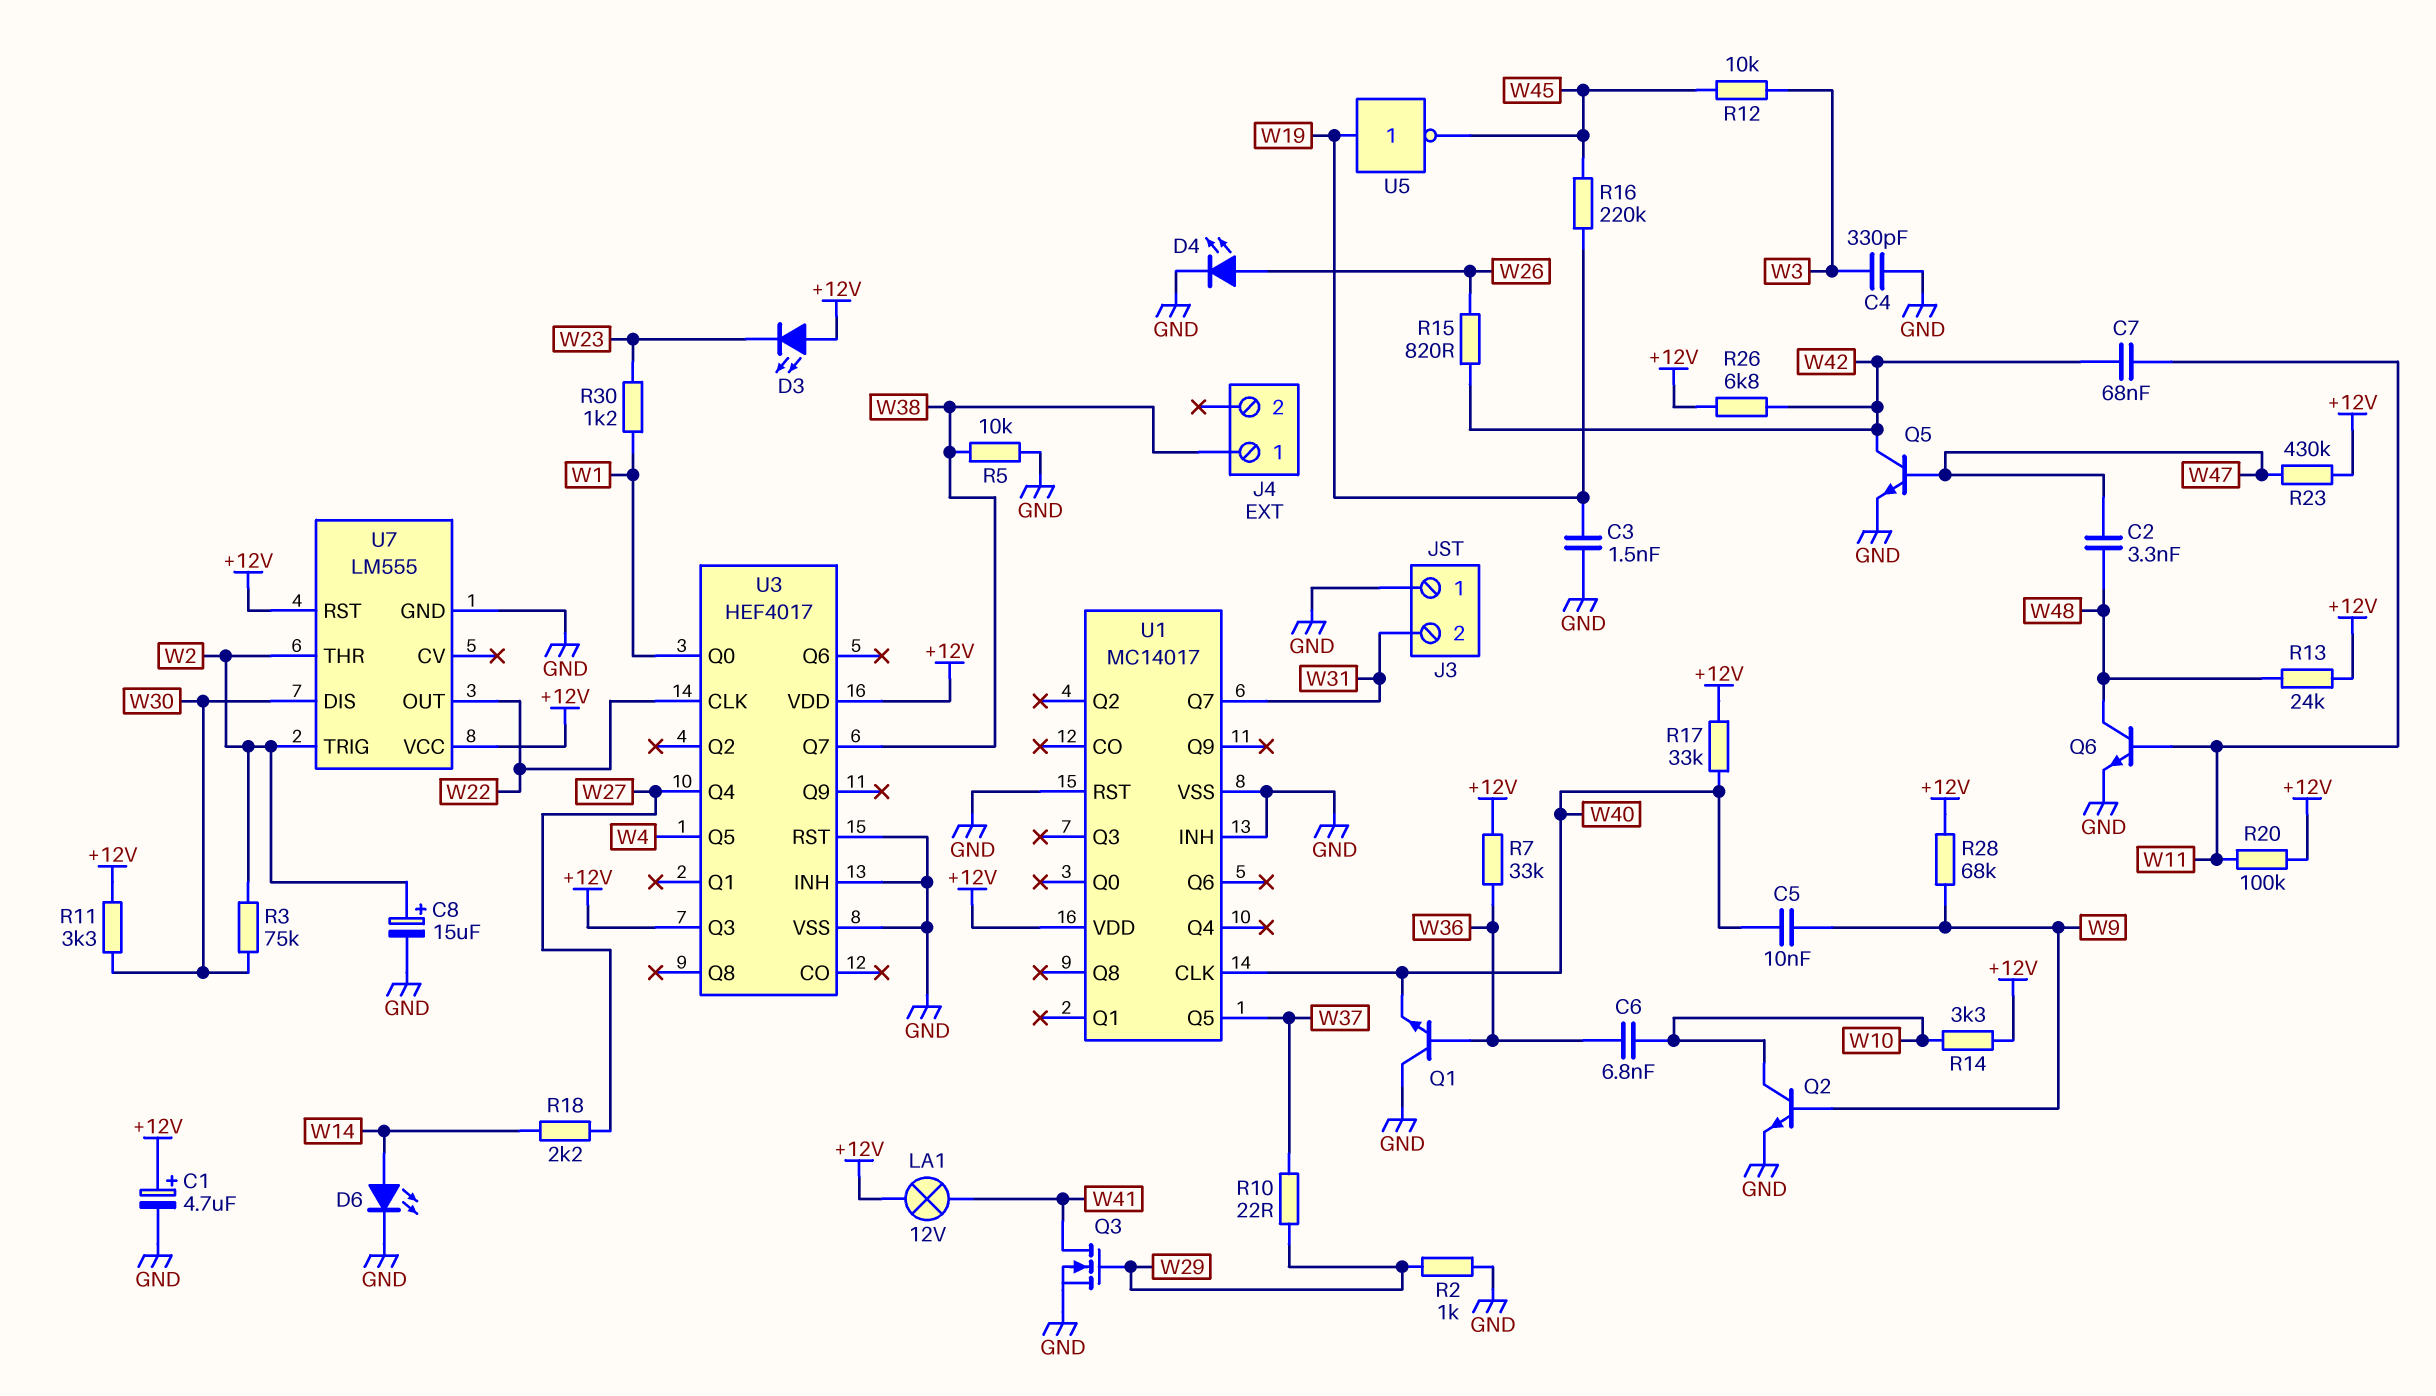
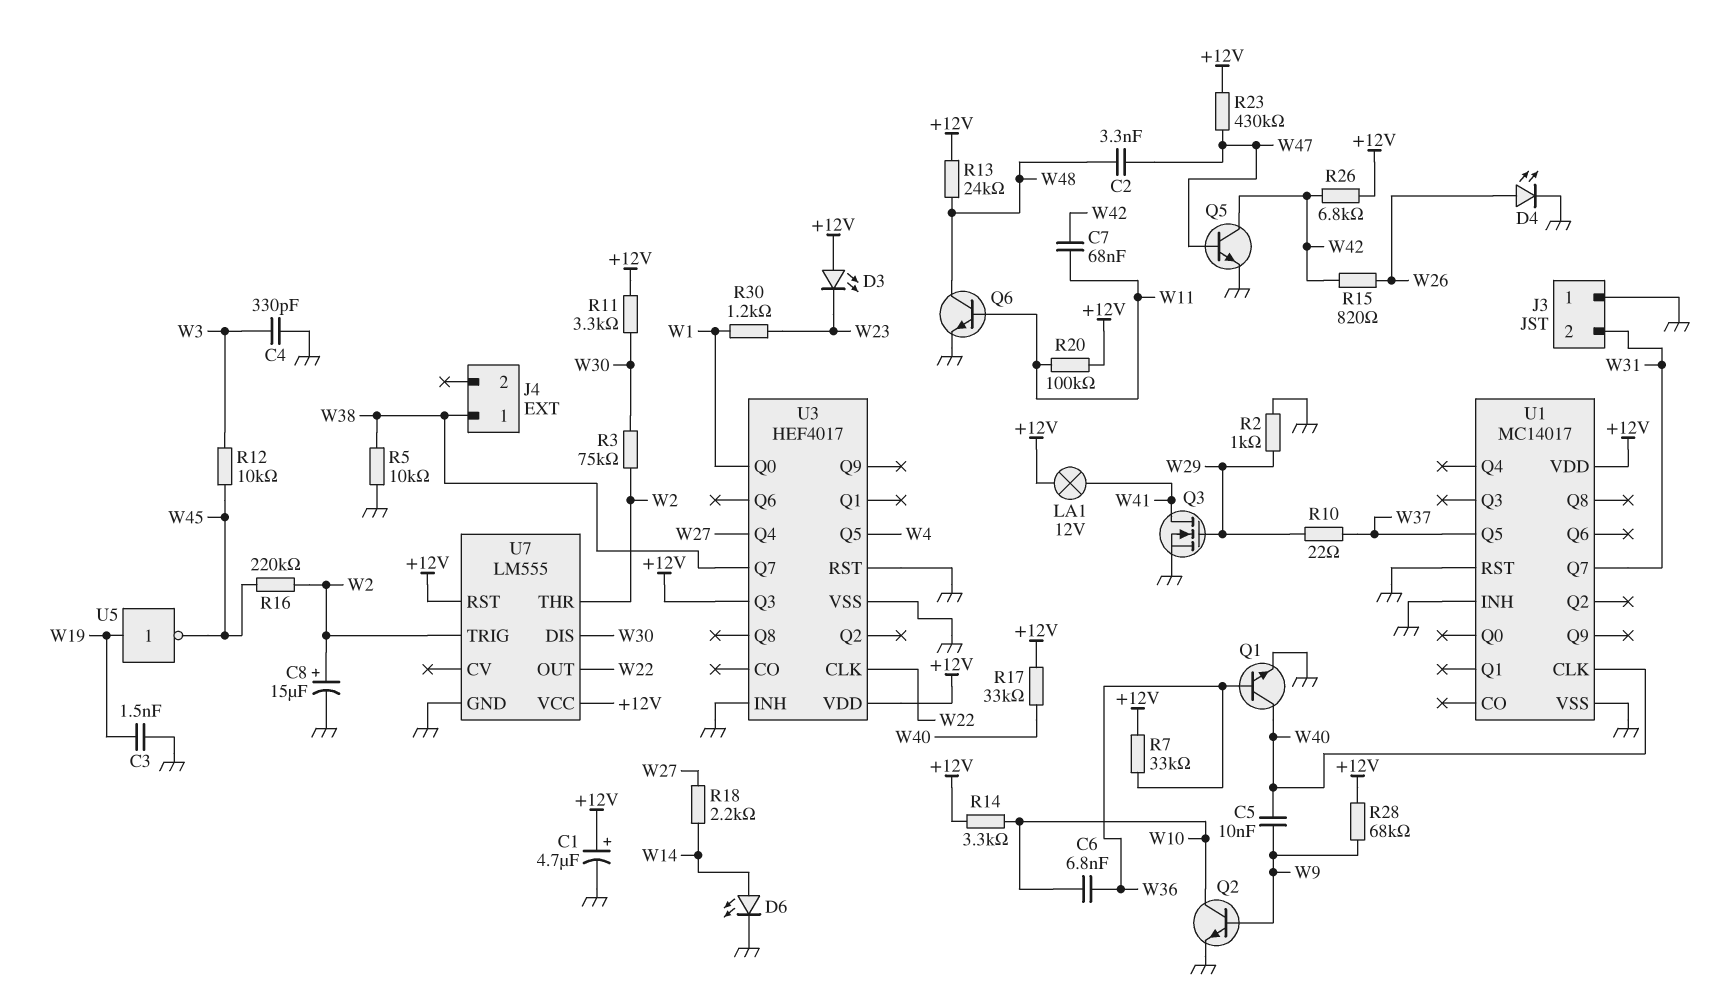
Q1: NPN (B W36, C GND, E W40) -> NPN (B W36, C W40, E GND)
R16: 220k (W19, W45) -> 220k (W2, W45)

